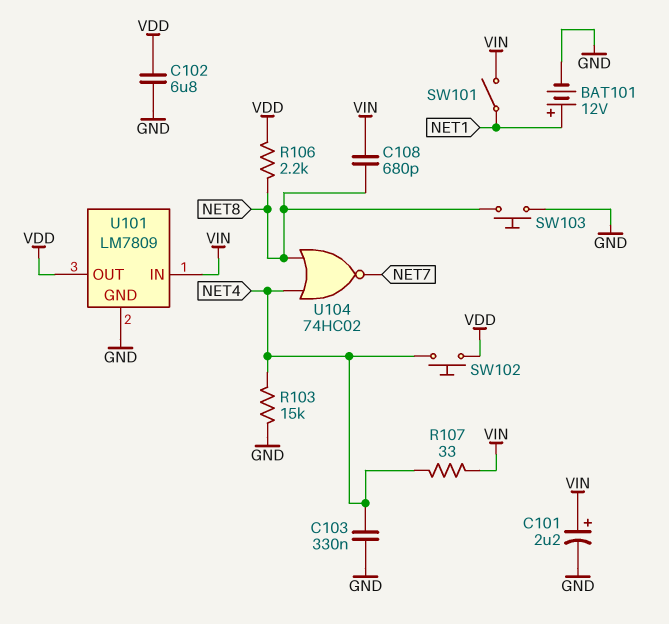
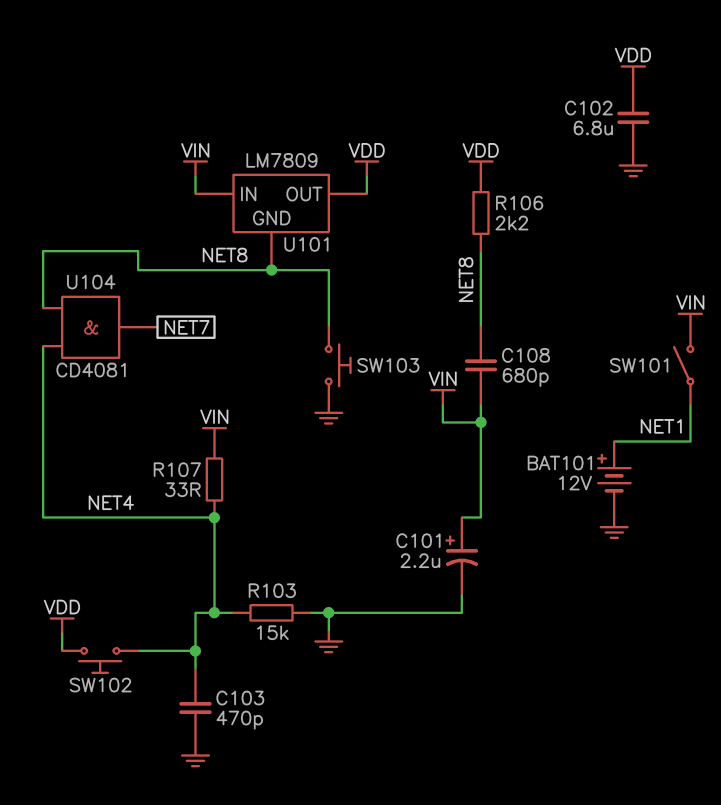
C103: 330nF (GND, NET4) -> 470pF (GND, NET4)
U101 pin GND: GND -> NET8
U104: NOR 74HC02 (in NET4, in NET8, out NET7) -> AND CD4081 (in NET4, in NET8, out NET7)

